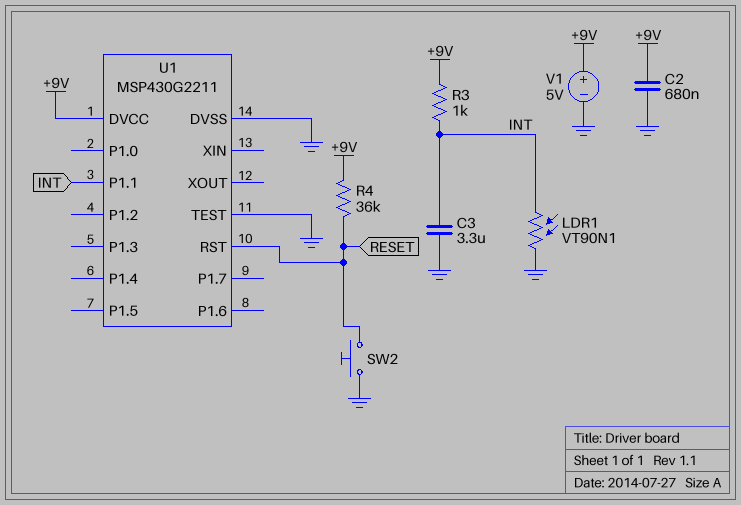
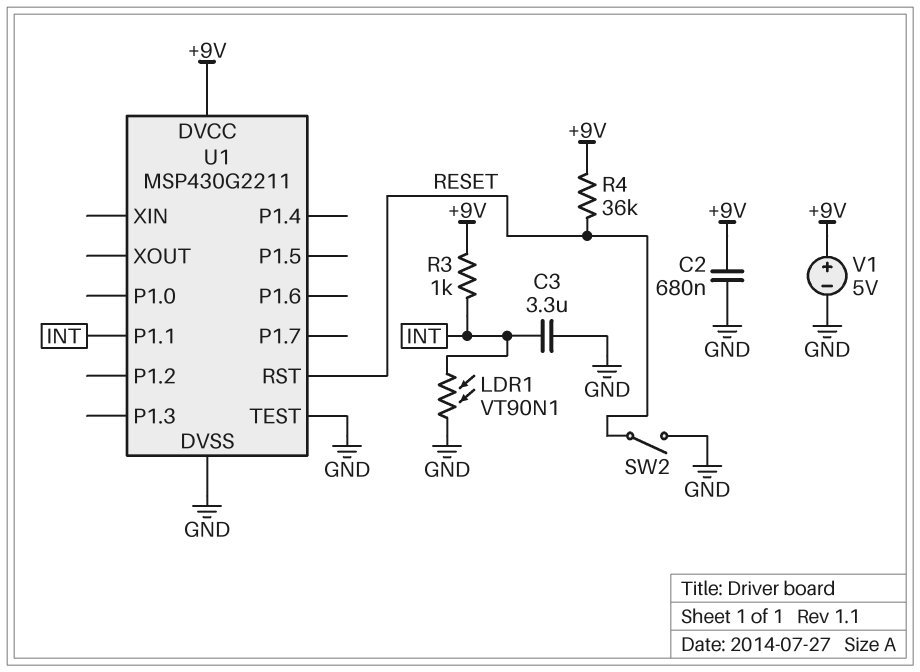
SW2: button (GND, RESET) -> switch (GND, RESET)

